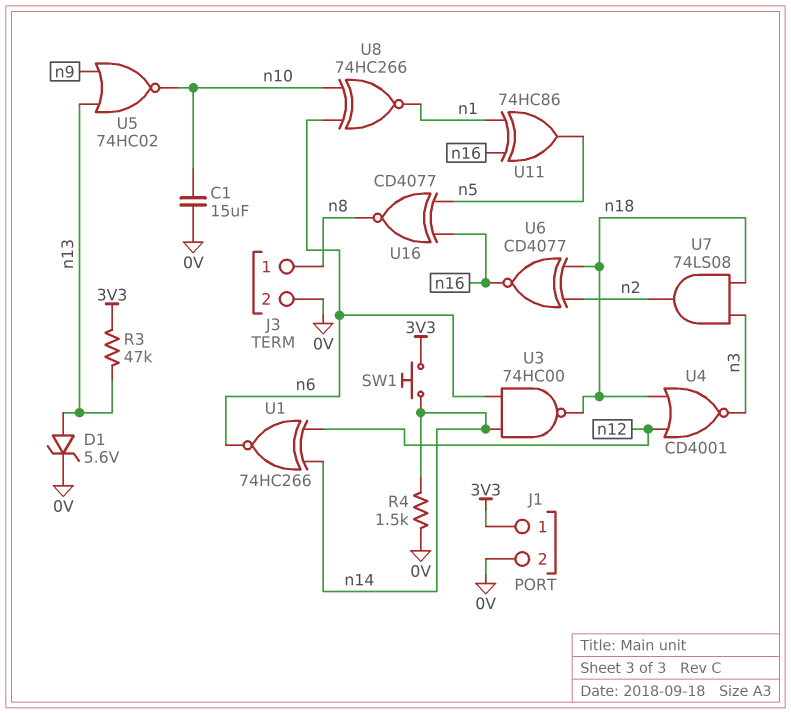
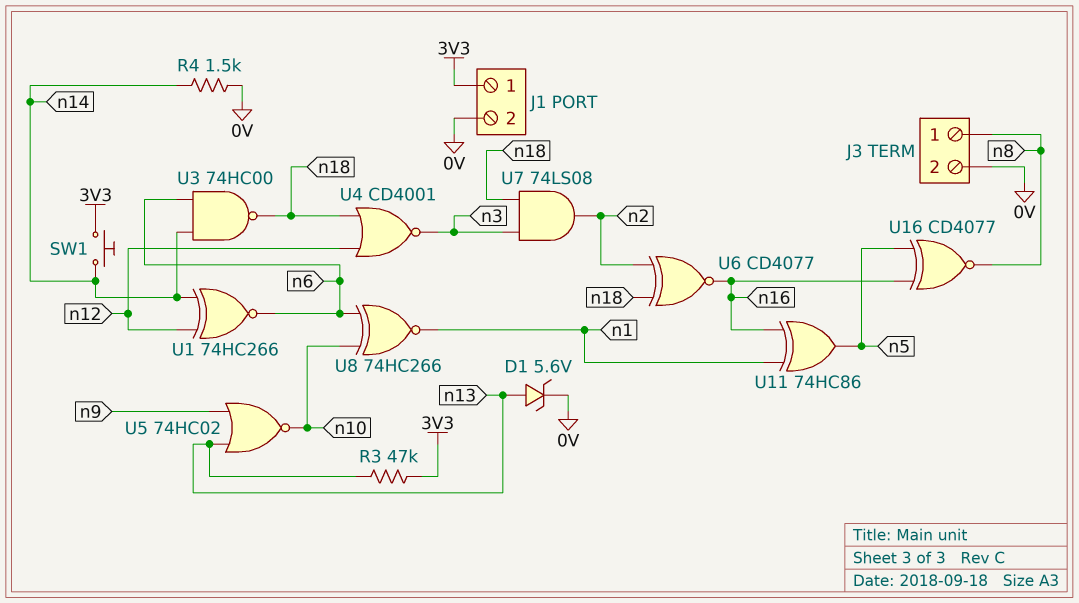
C1: 15uF (0V, n10) -> none

